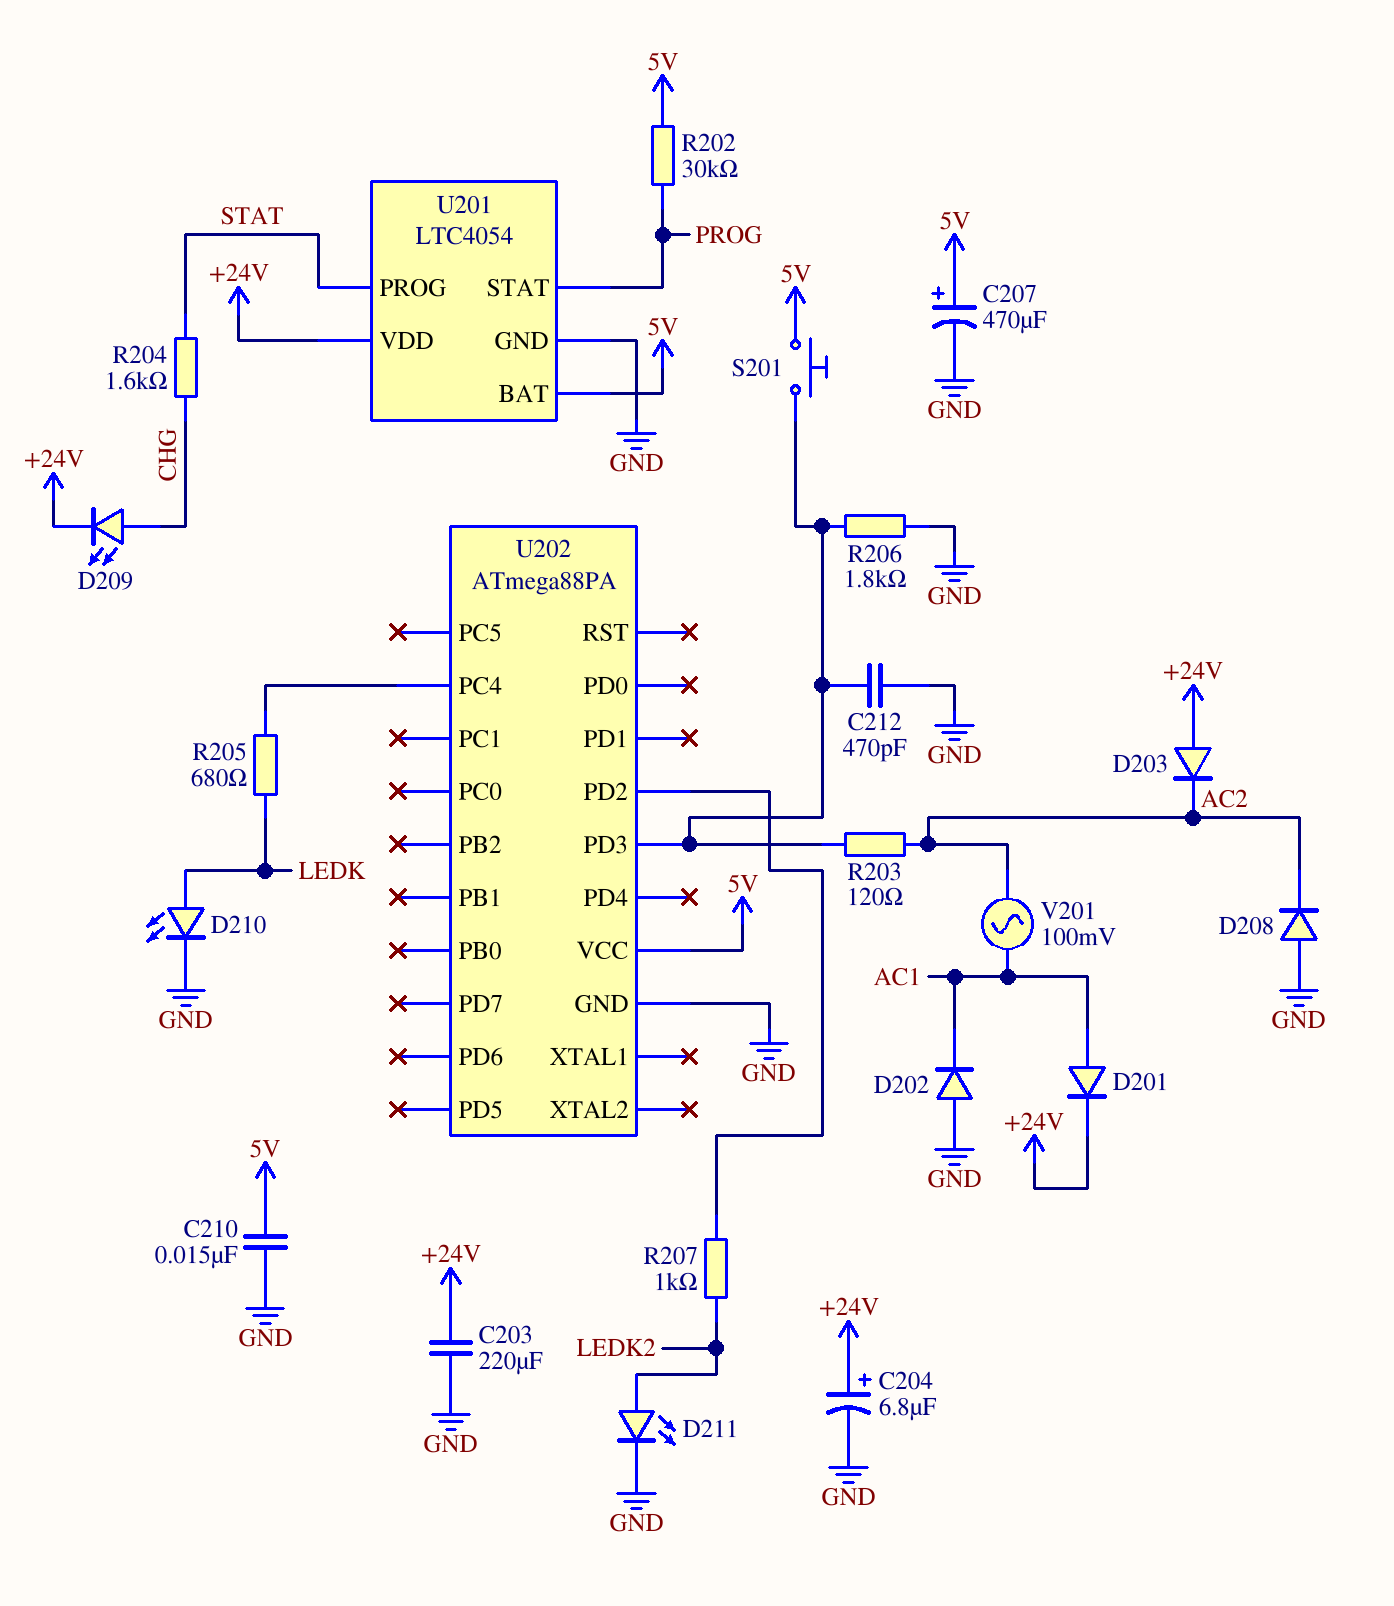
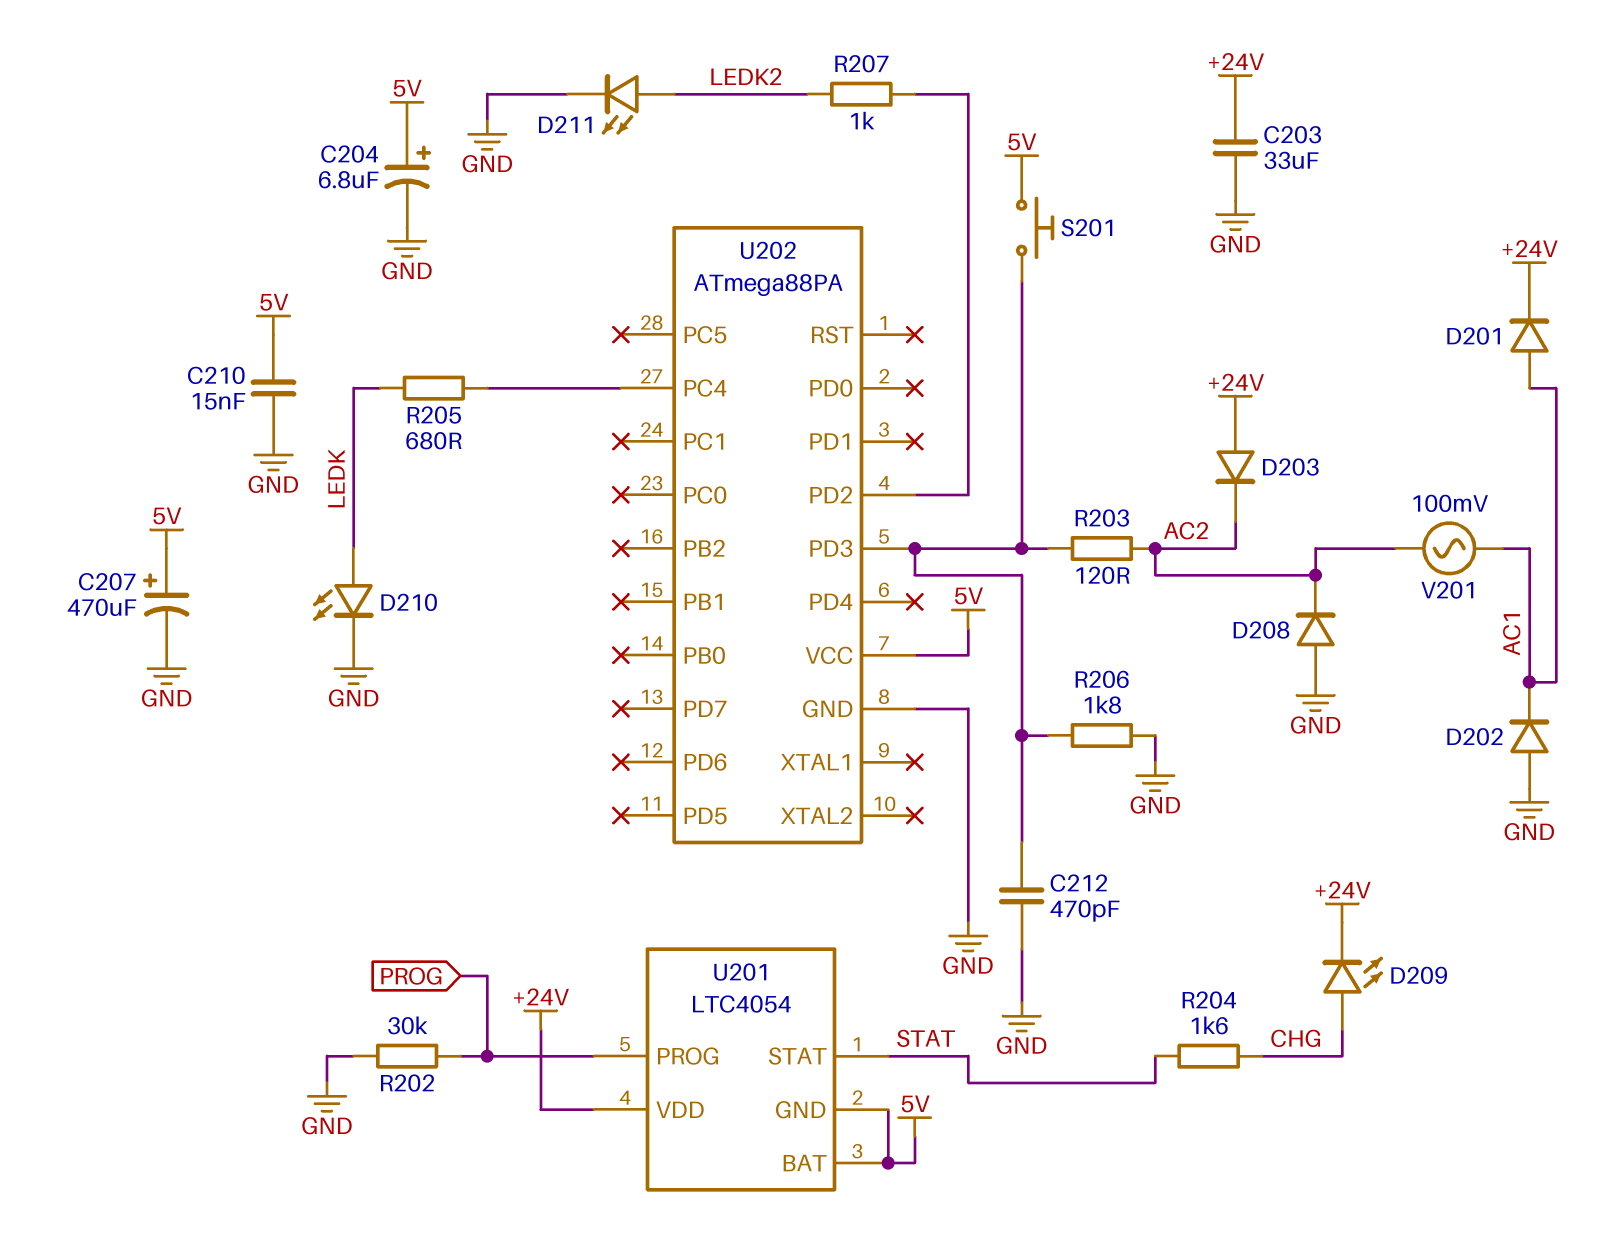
C203: 220uF (+24V, GND) -> 33uF (+24V, GND)
C204: 6.8uF (plus +24V, minus GND) -> 6.8uF (plus 5V, minus GND)
R202: 30k (5V, PROG) -> 30k (GND, PROG)
U201 pin GND: GND -> 5V
U201 pin PROG: STAT -> PROG
U201 pin STAT: PROG -> STAT

